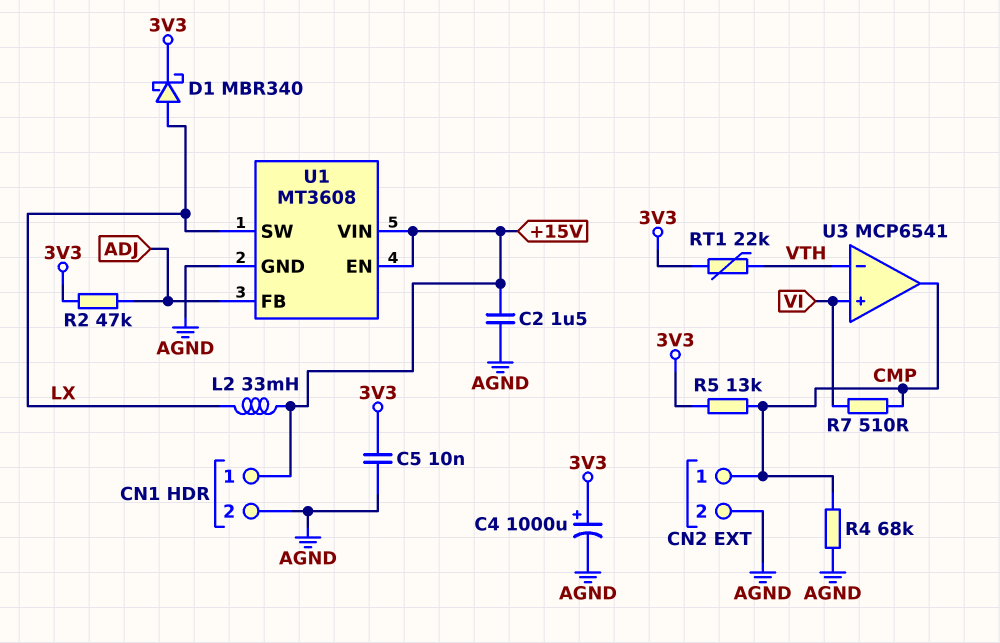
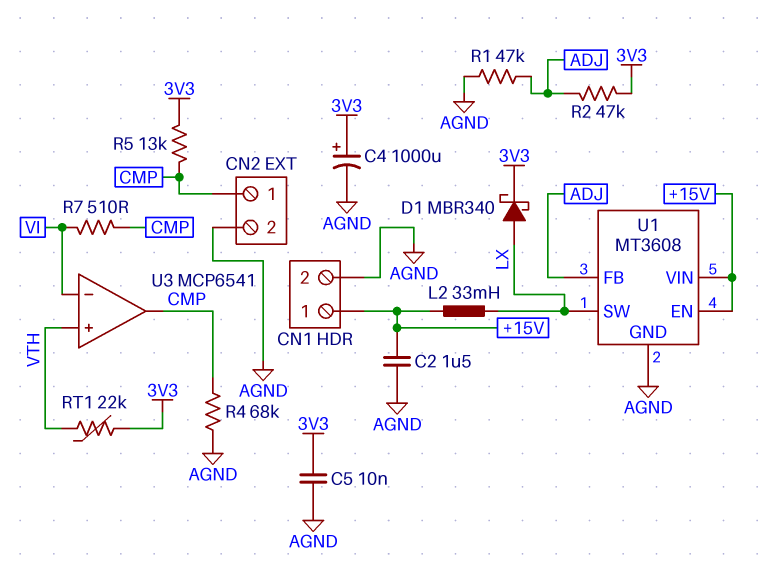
R1: none -> 47k (ADJ, AGND)
U3 pin in+: VI -> VTH
U3 pin in-: VTH -> VI

